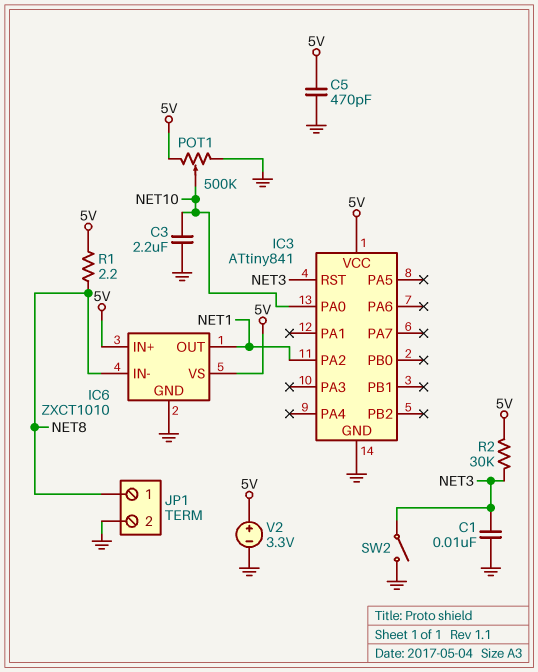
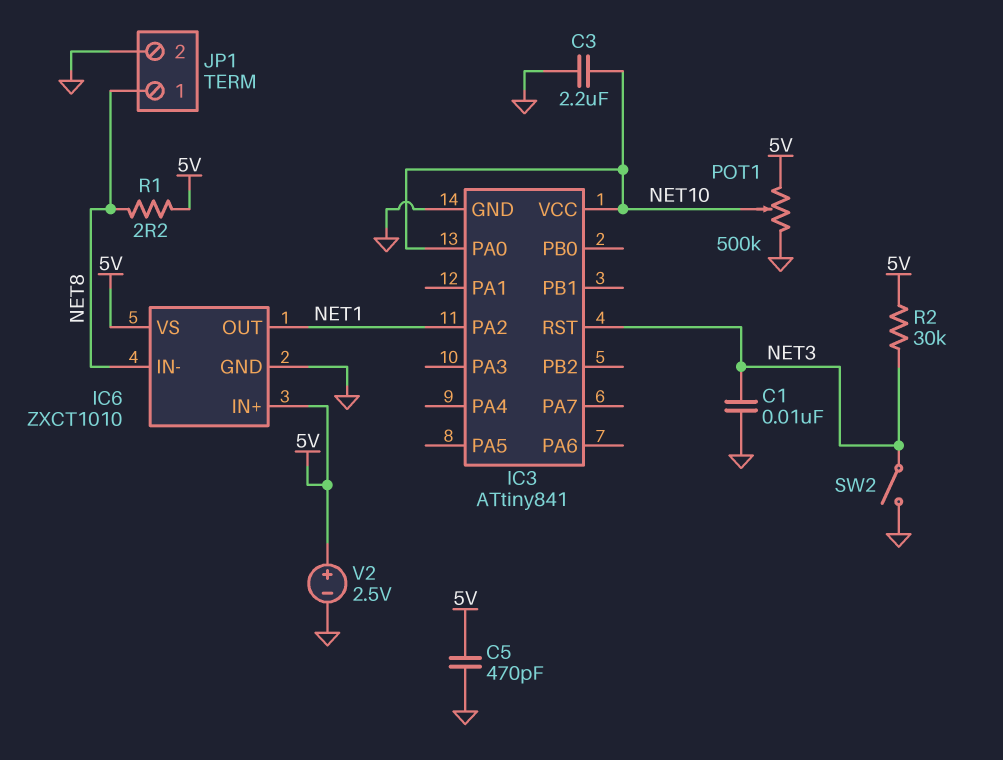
IC3 pin VCC: 5V -> NET10
V2: 3.3V (plus 5V, minus GND) -> 2.5V (plus 5V, minus GND)

